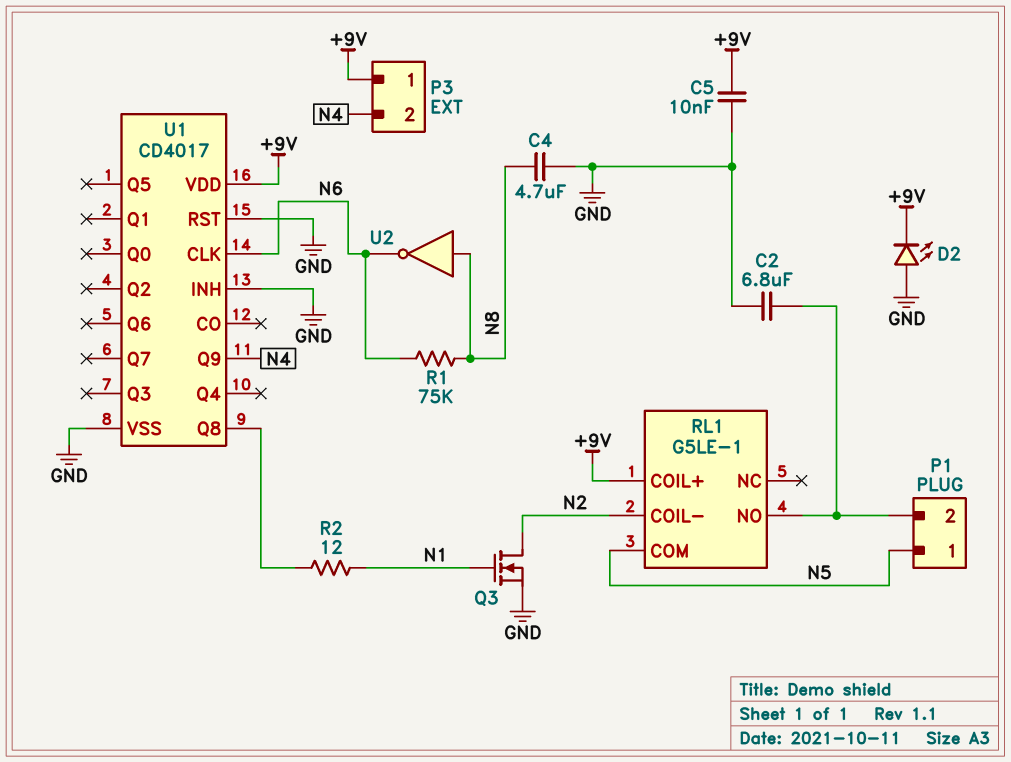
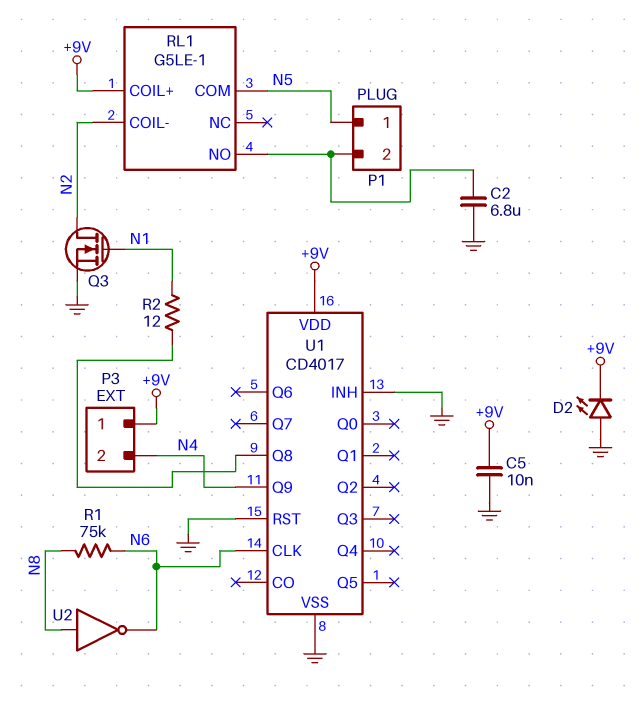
C4: 4.7uF (GND, N8) -> none

